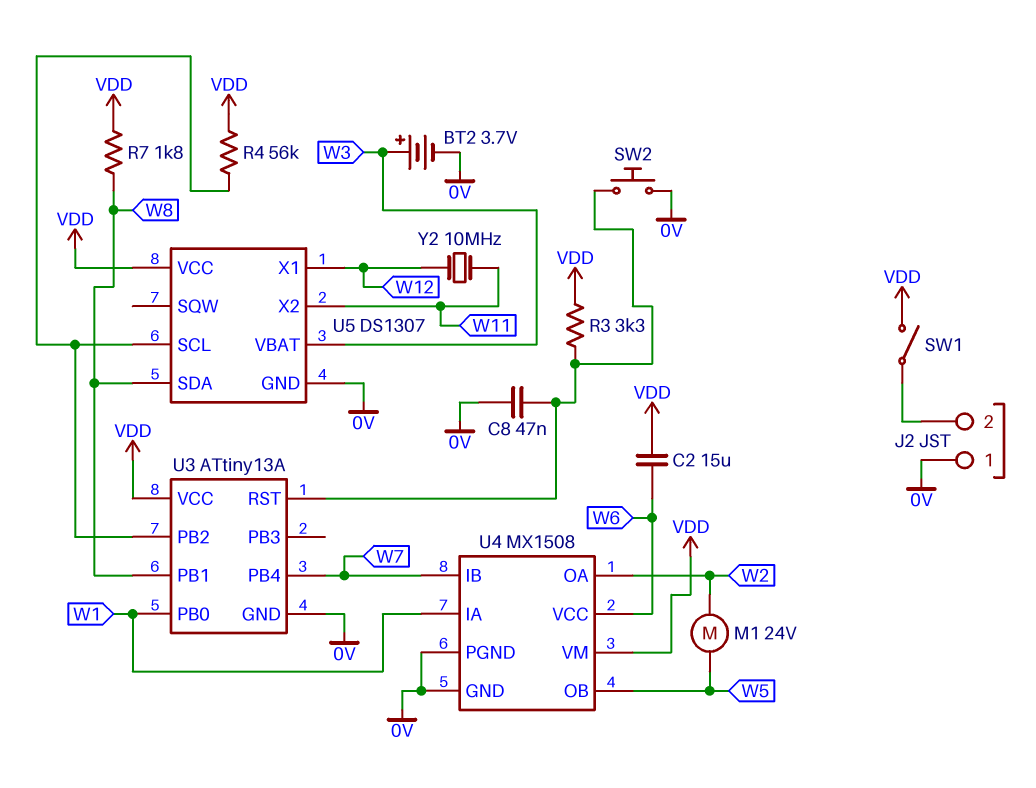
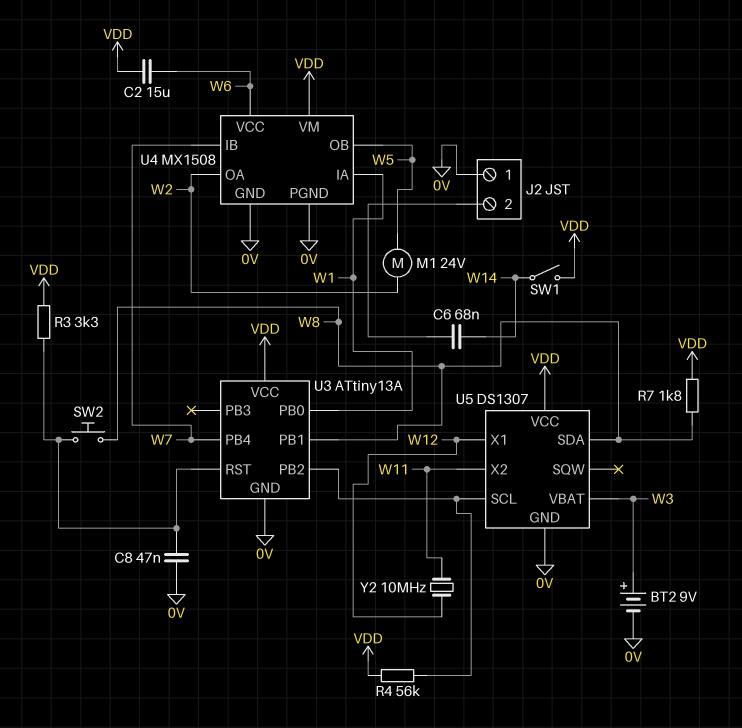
BT2: 3.7V (plus W3, minus 0V) -> 9V (plus W3, minus 0V)
C6: none -> 68nF (J2/2, W14)
SW1: switch (J2/2, VDD) -> switch (VDD, W14)
SW2: button (0V, U3/RST) -> button (U3/RST, W8)

